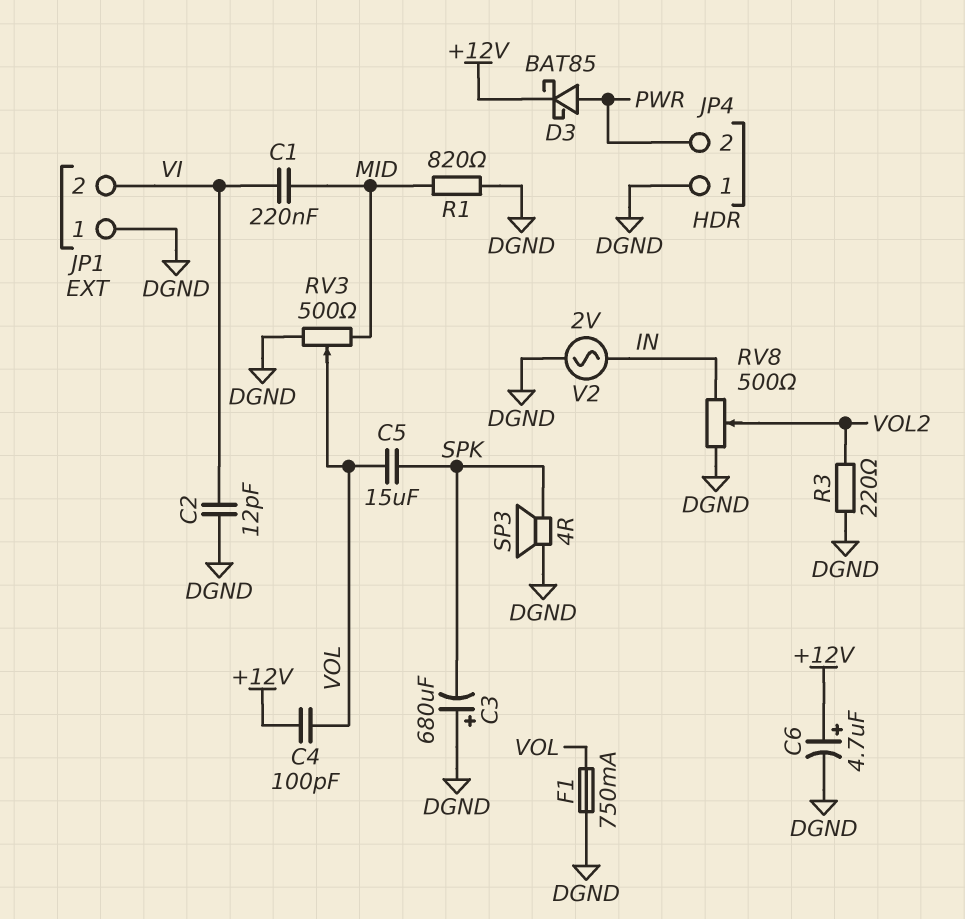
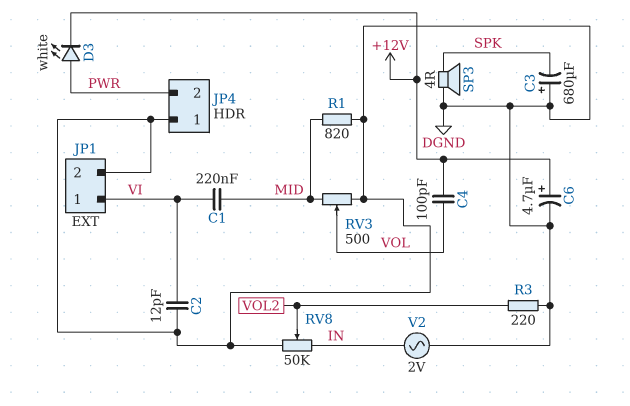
C5: 15uF (SPK, VOL) -> none
D3: schottky BAT85 (A PWR, K +12V) -> LED white (A PWR, K +12V)
F1: 750mA (DGND, VOL) -> none
JP1 pin 1: DGND -> VI
JP1 pin 2: VI -> DGND
RV8: 500 (DGND, IN, wiper VOL2) -> 50k (DGND, IN, wiper VOL2)

